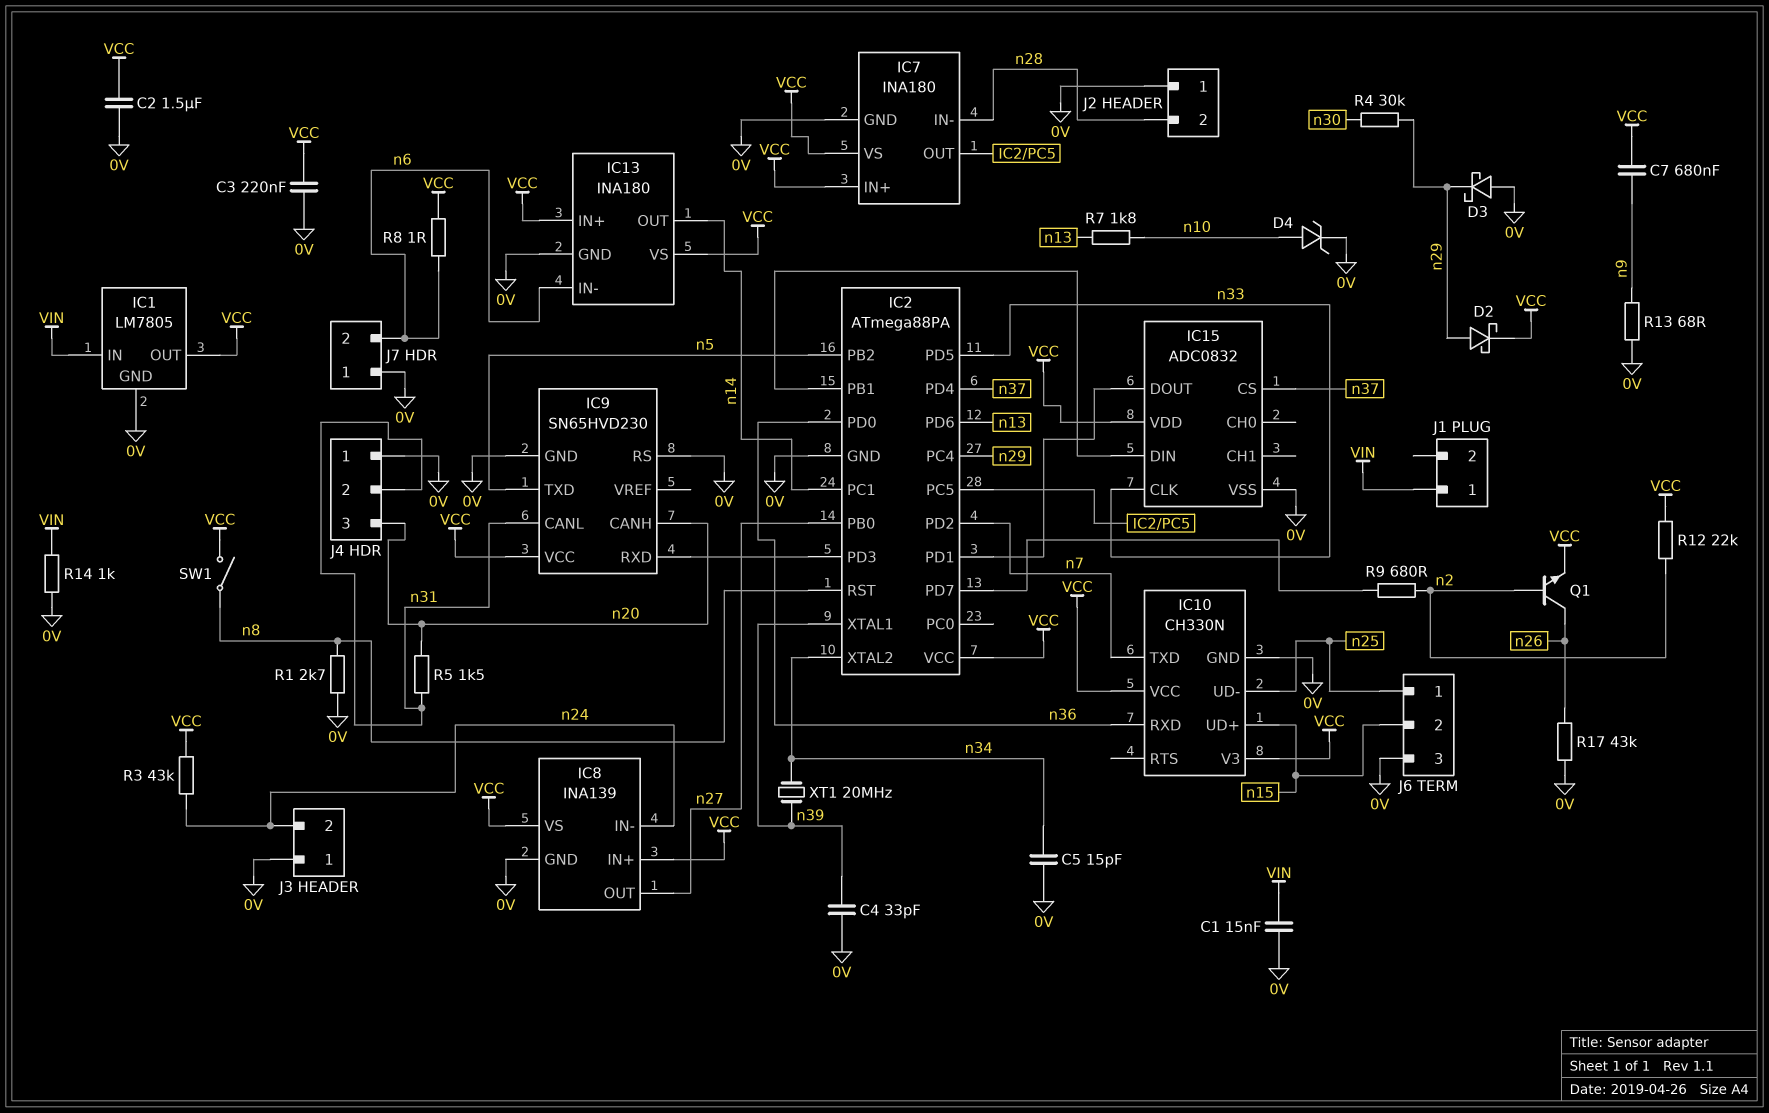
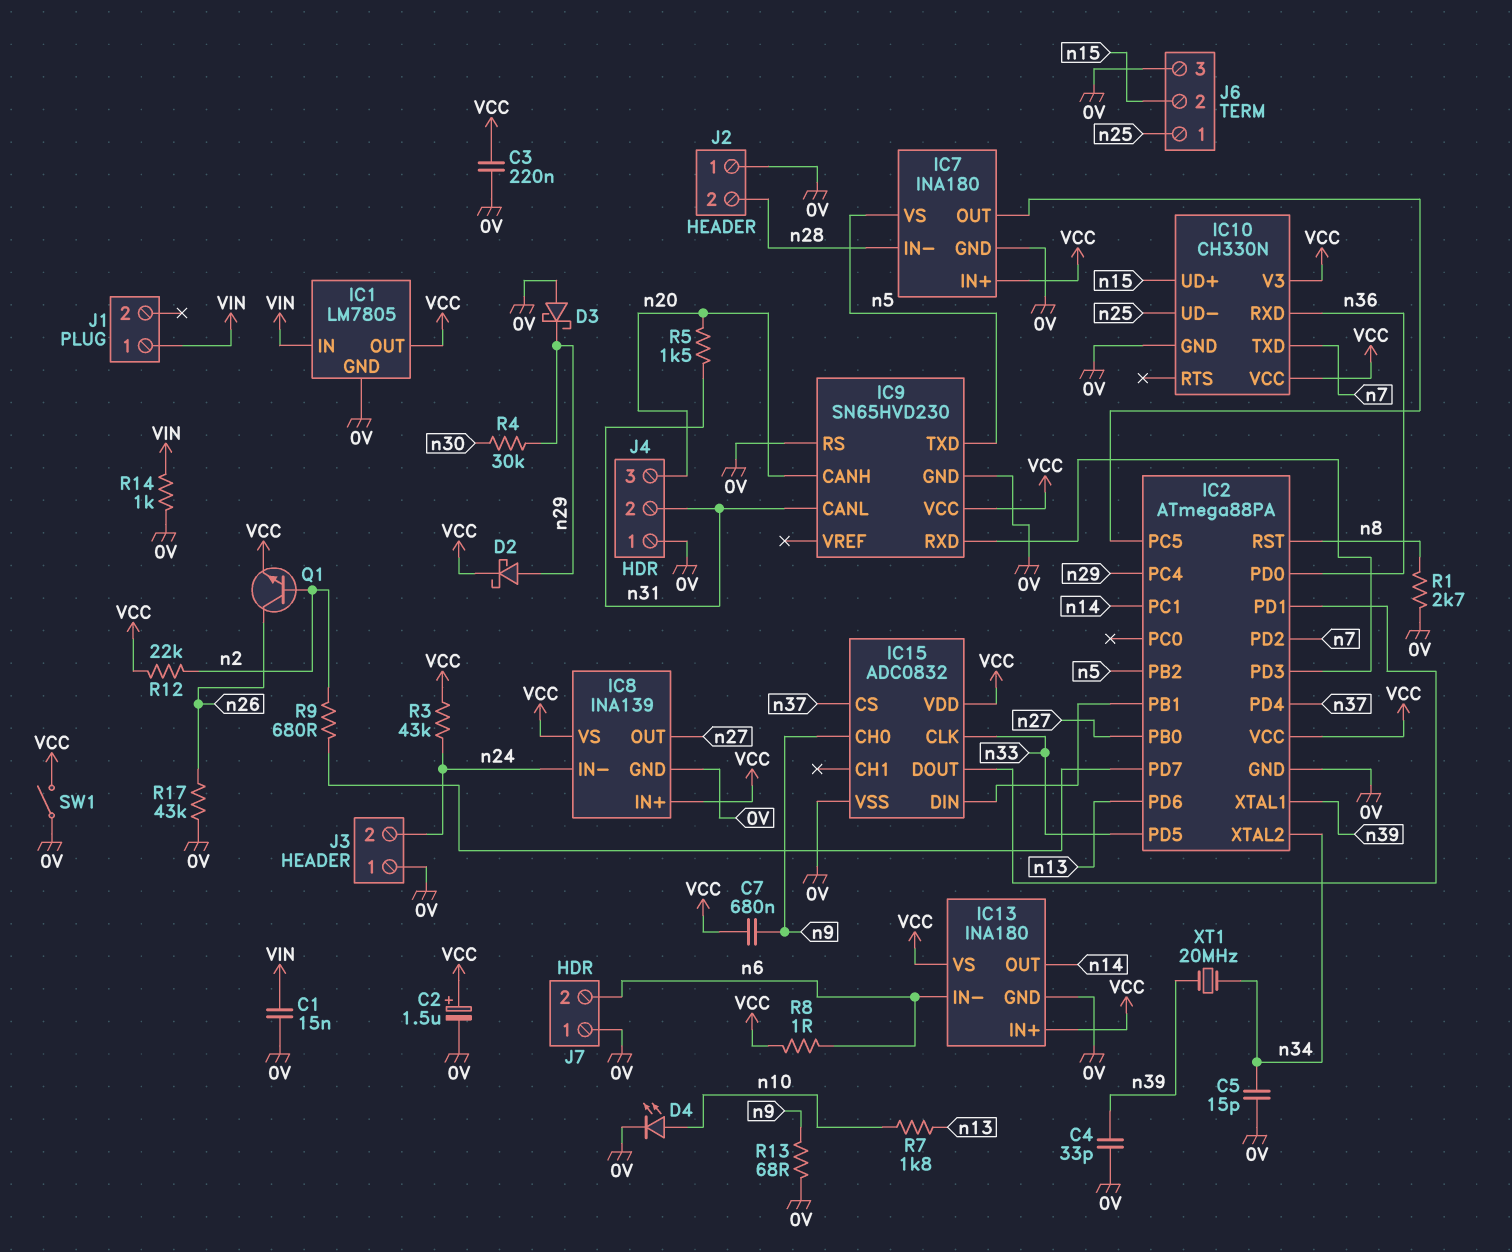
C2: 1.5uF (0V, VCC) -> 1.5uF (plus VCC, minus 0V)
D4: zener (A n10, K 0V) -> LED (A n10, K 0V)
IC7 pin VS: VCC -> n5
IC15 pin CH0: none -> n9
SW1: switch (VCC, n8) -> switch (0V, VCC)

